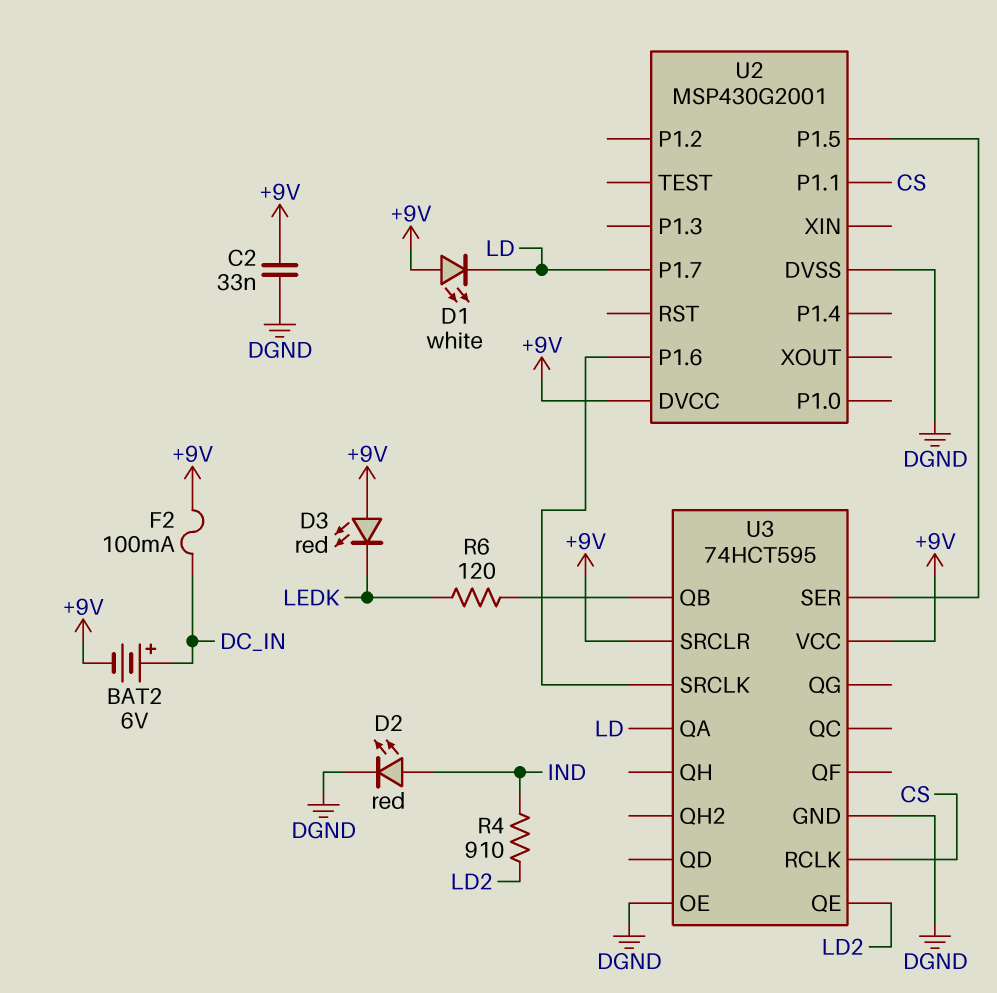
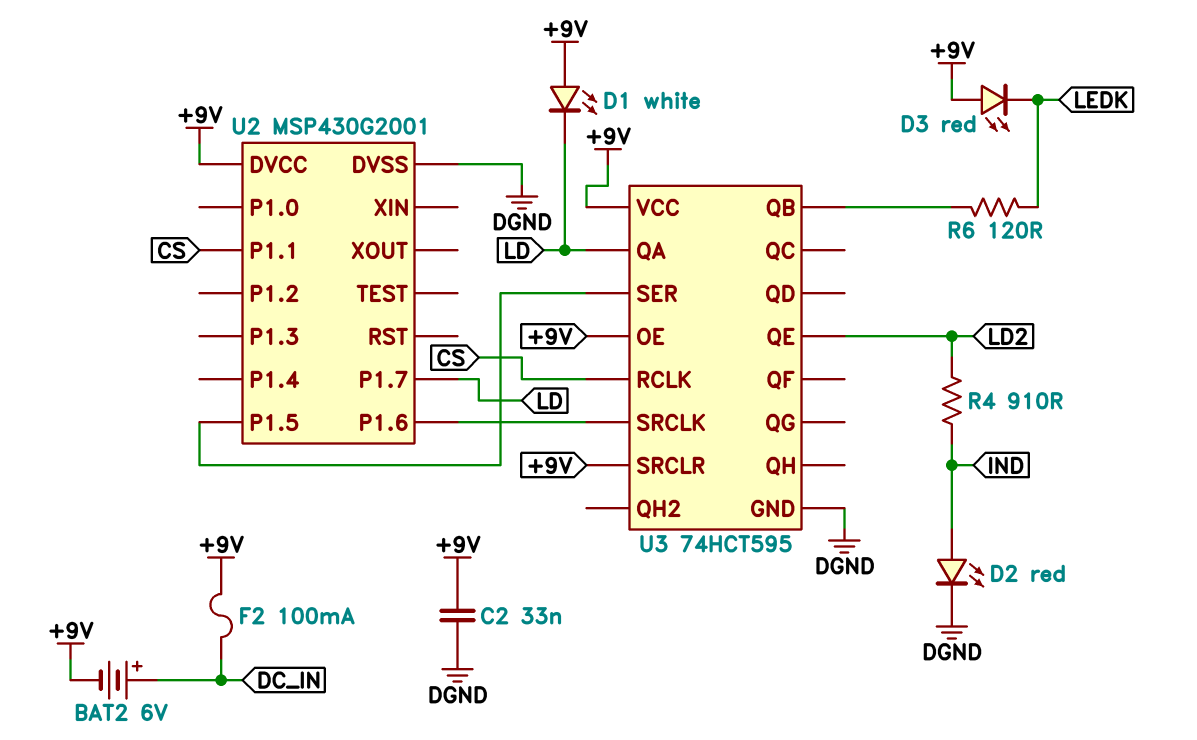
U3 pin OE: DGND -> +9V

